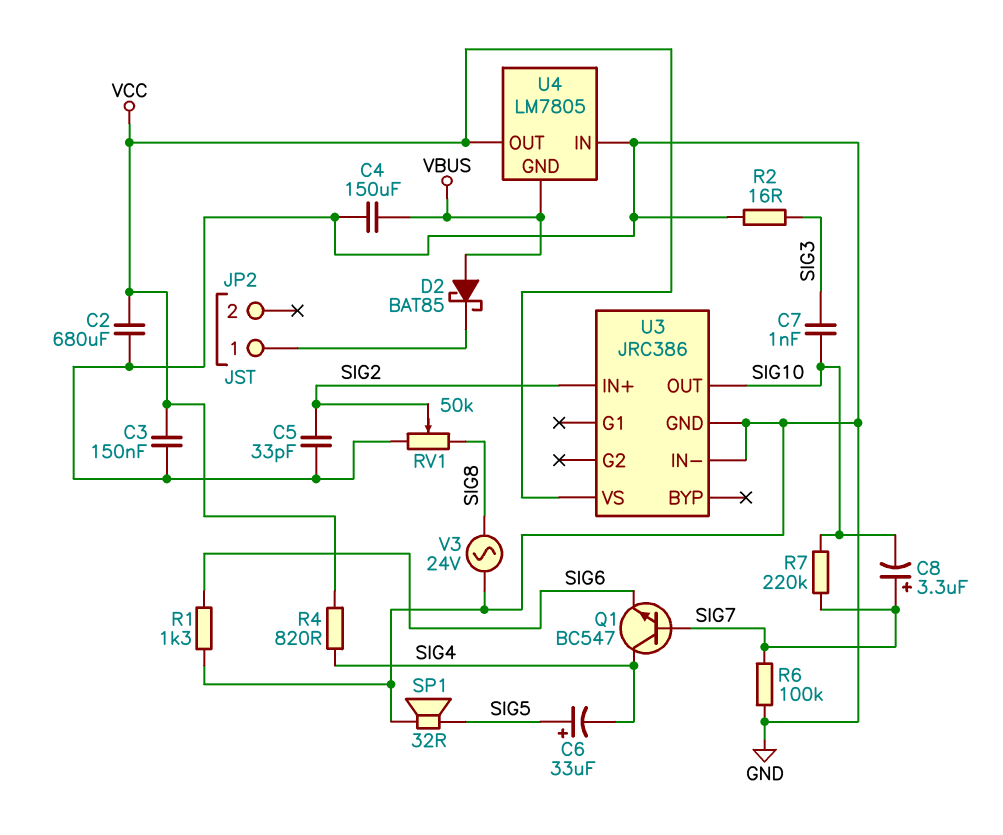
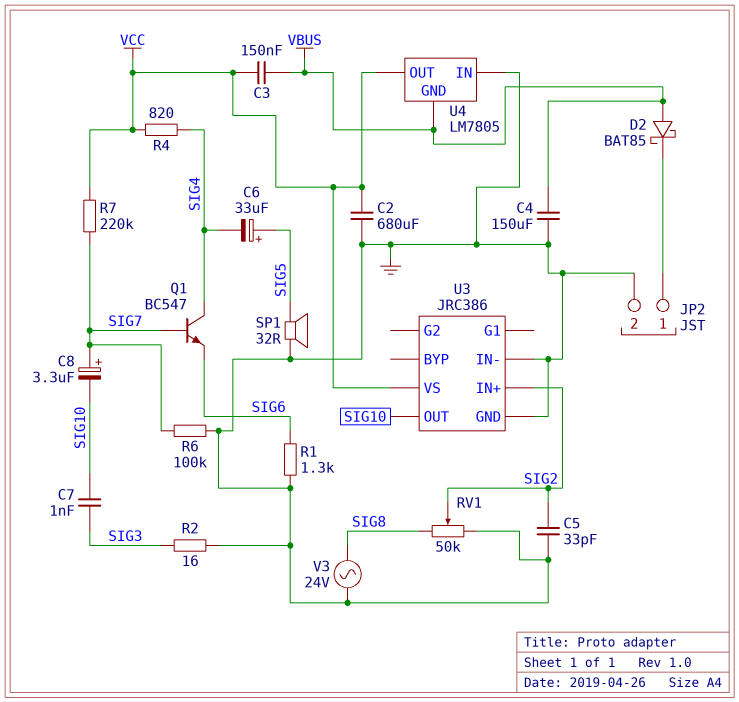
C3: 150nF (GND, VCC) -> 150nF (VBUS, VCC)
JP2 pin 2: none -> GND
R7: 220k (SIG7, SIG10) -> 220k (SIG7, VCC)

